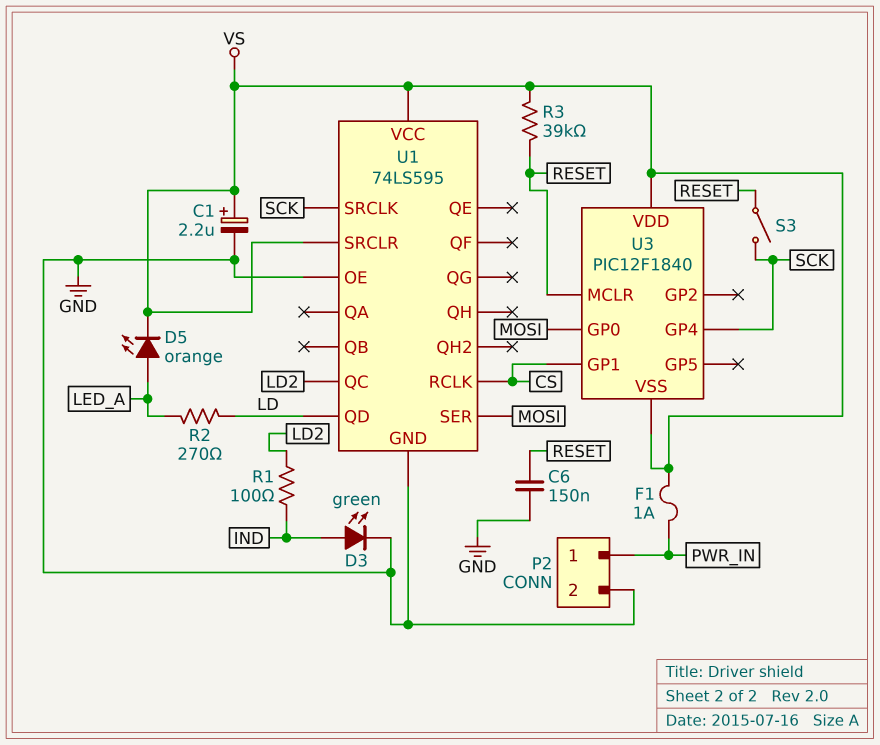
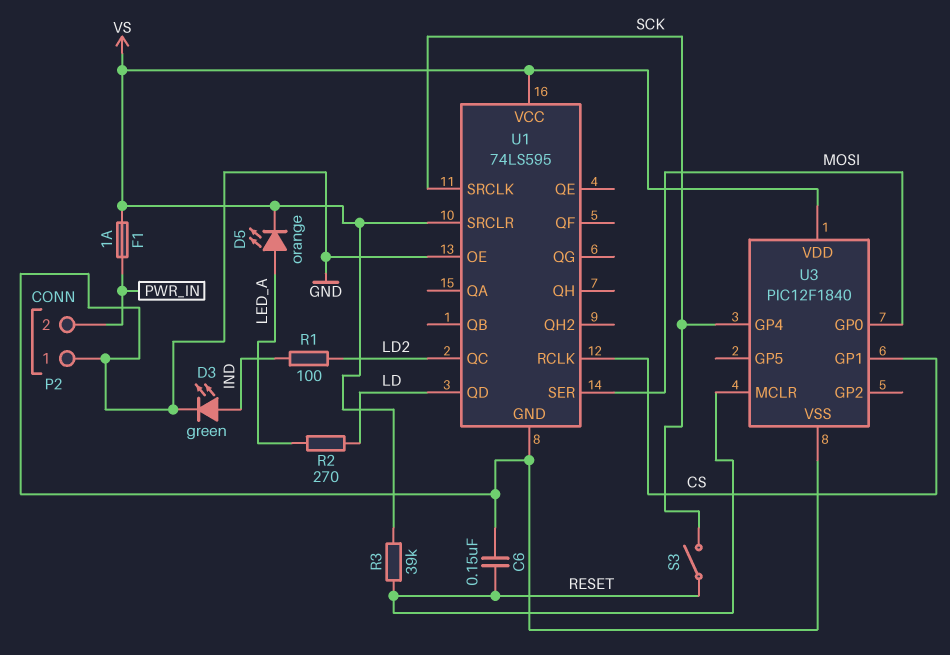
C1: 2.2uF (plus VS, minus GND) -> none
P2 pin 1: PWR_IN -> GND
P2 pin 2: GND -> PWR_IN
U3 pin VSS: VS -> GND

